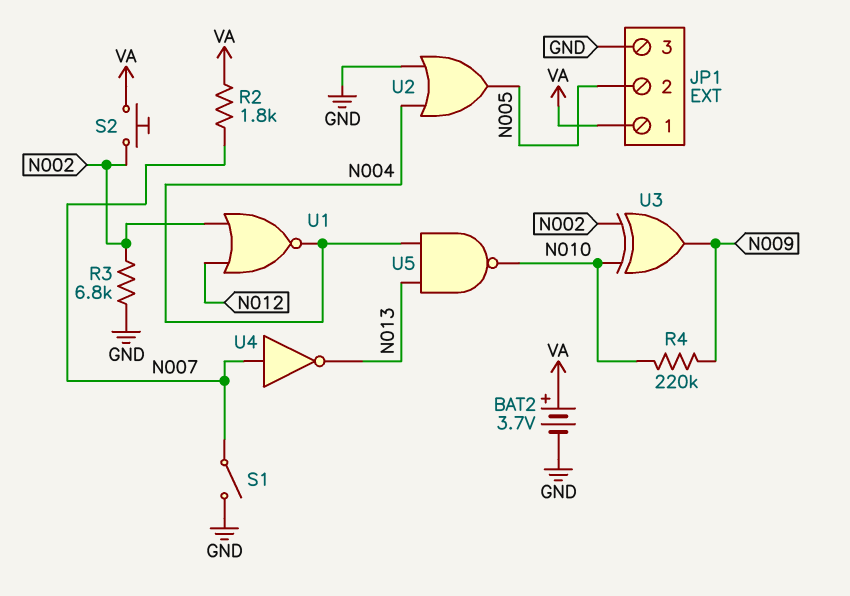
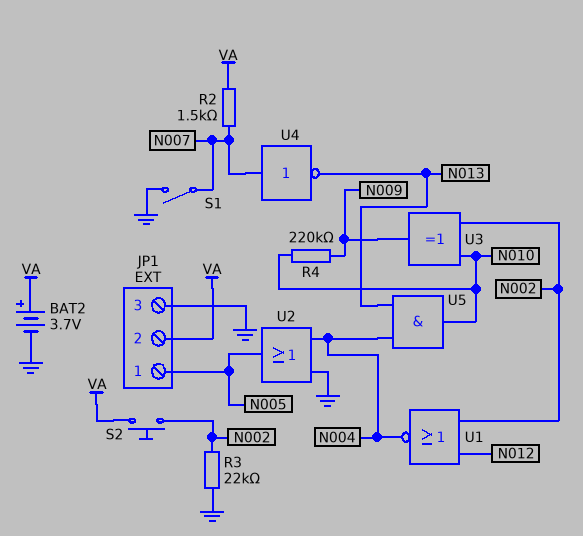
JP1 pin 1: VA -> N005
JP1 pin 2: N005 -> VA
R2: 1.8k (N007, VA) -> 1.5k (N007, VA)
R3: 6.8k (GND, N002) -> 22k (GND, N002)
U5: NAND (in N004, in N013, out N010) -> AND (in N004, in N013, out N010)

